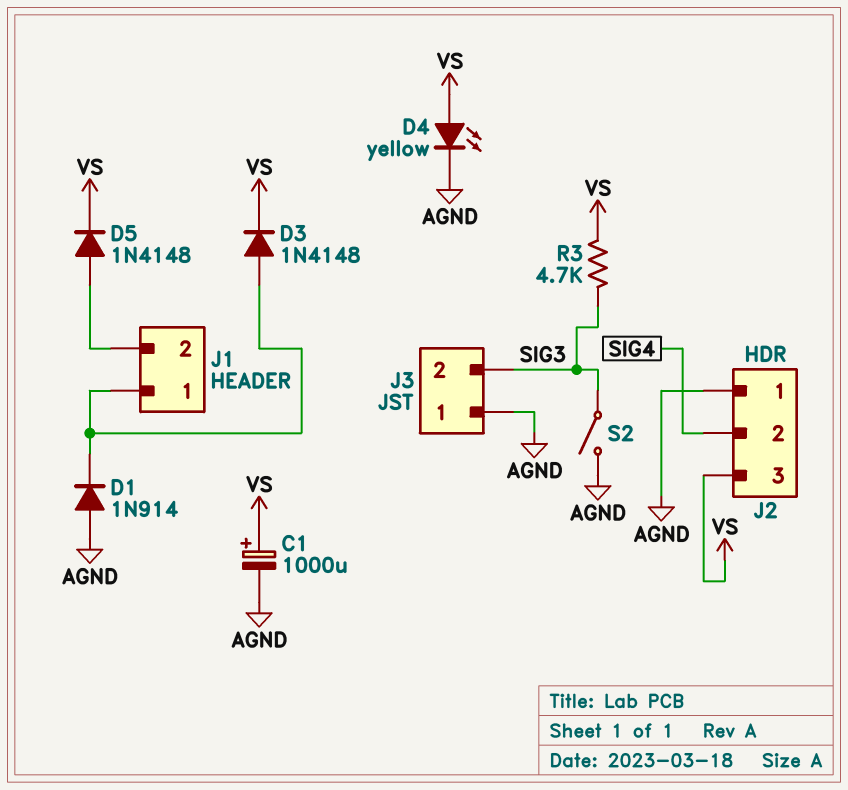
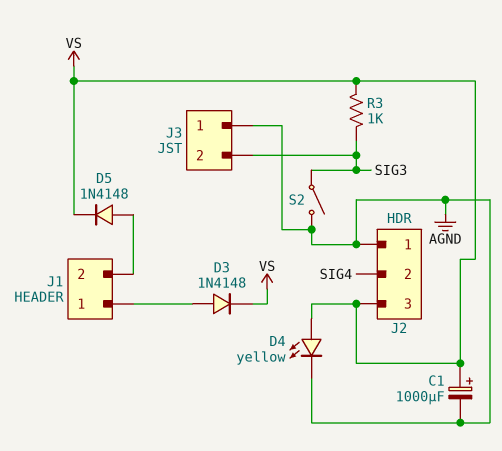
D1: diode 1N914 (A AGND, K J1/1) -> none
R3: 4.7k (SIG3, VS) -> 1k (SIG3, VS)

